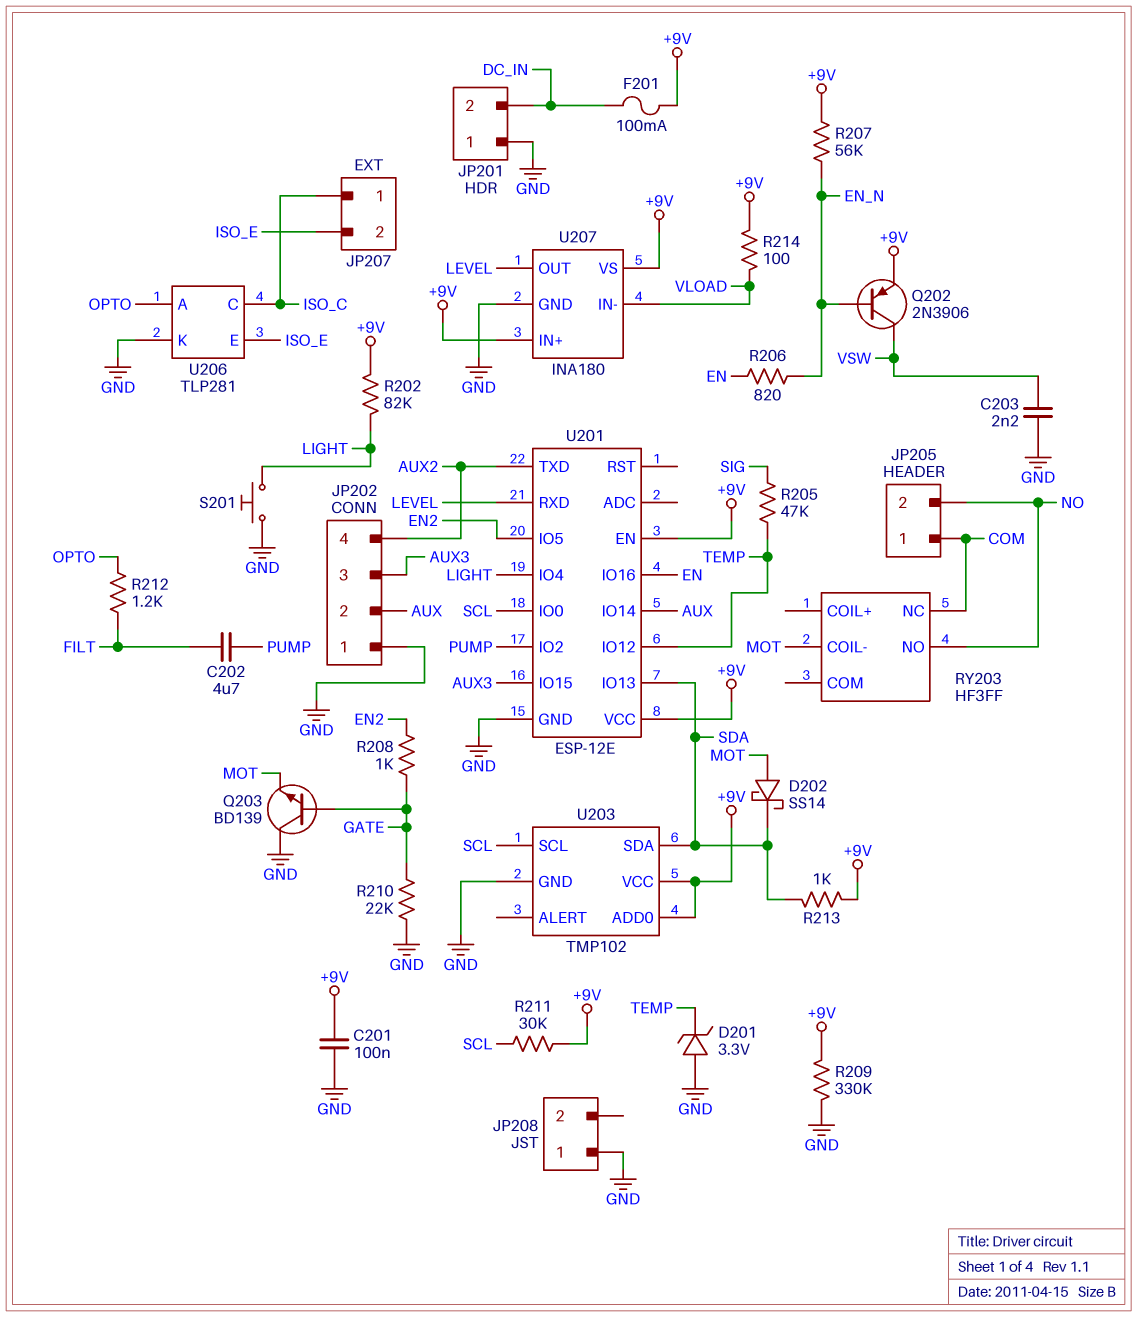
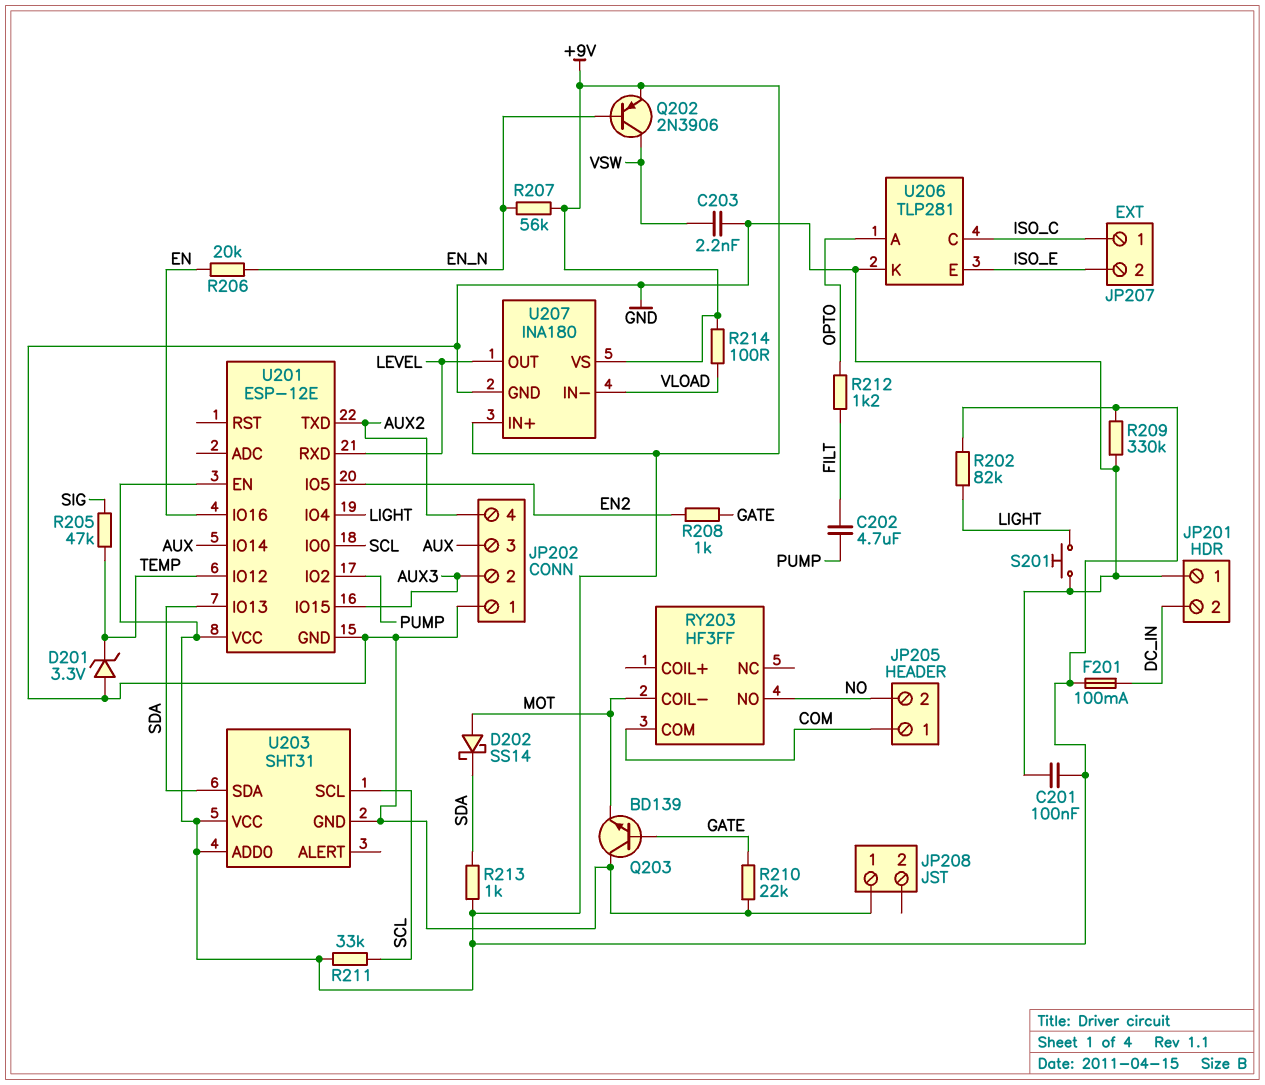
JP202 pin 2: AUX -> AUX3
JP202 pin 3: AUX3 -> AUX
R206: 820 (EN, EN_N) -> 20k (EN, EN_N)
R211: 30k (+9V, SCL) -> 33k (+9V, SCL)
RY203 pin COM: none -> COM
RY203 pin NC: COM -> none
U203: TMP102 -> SHT31

